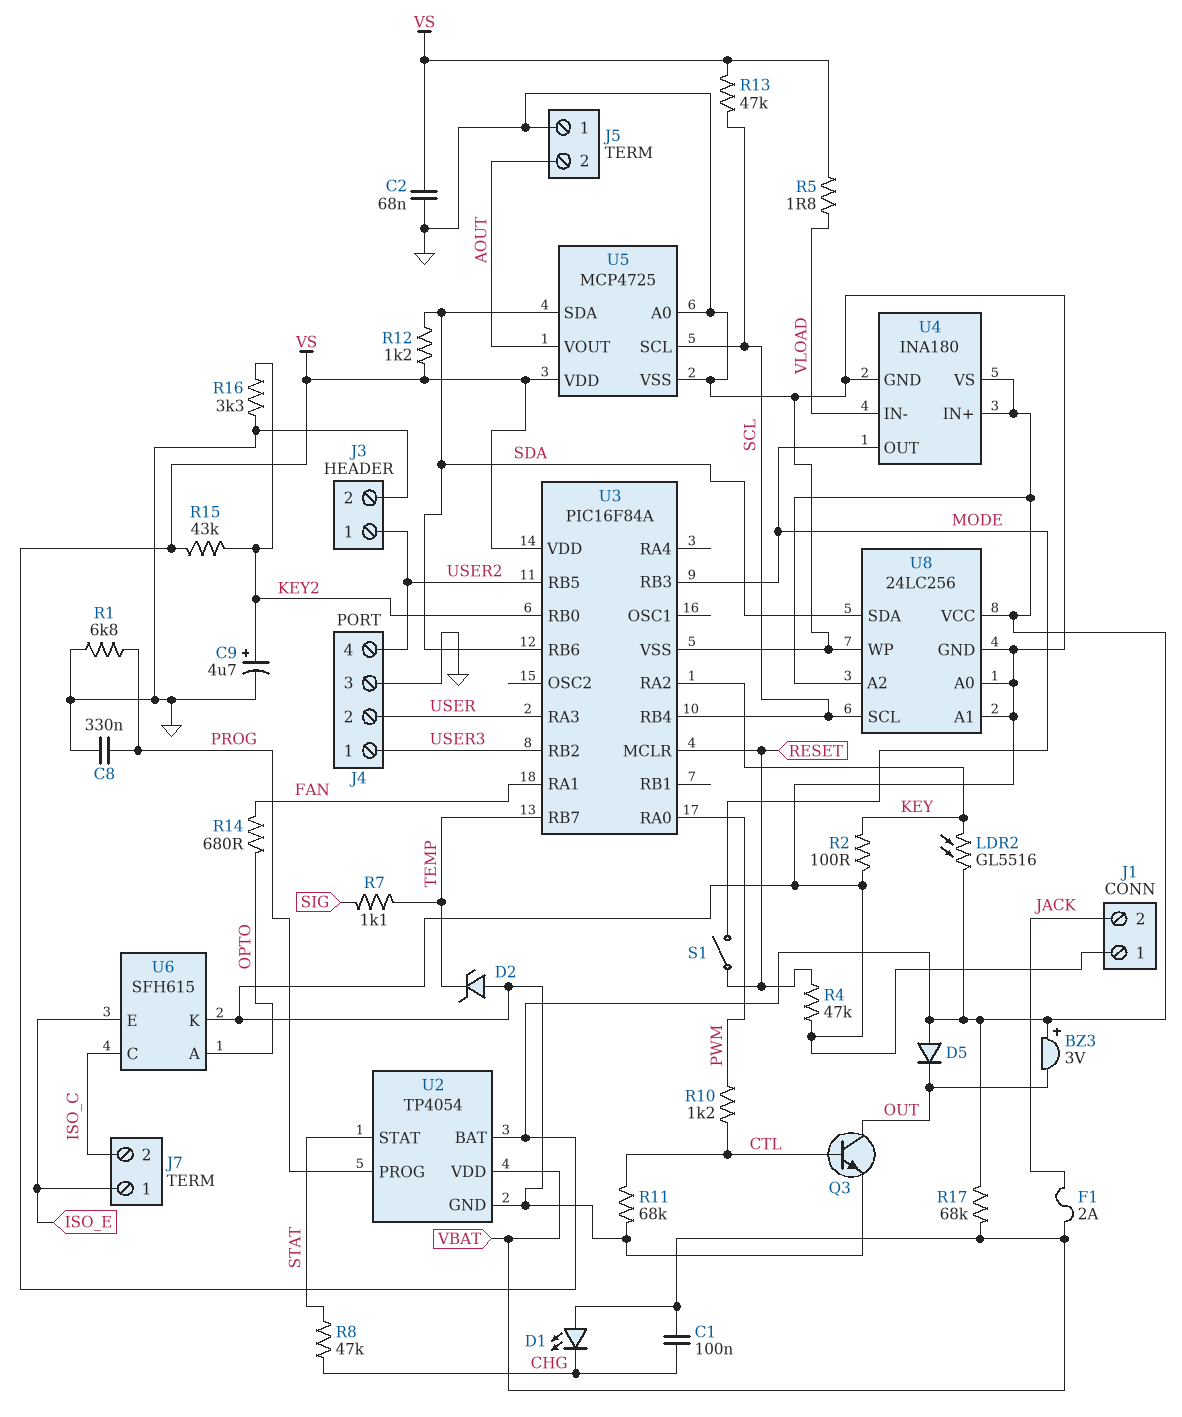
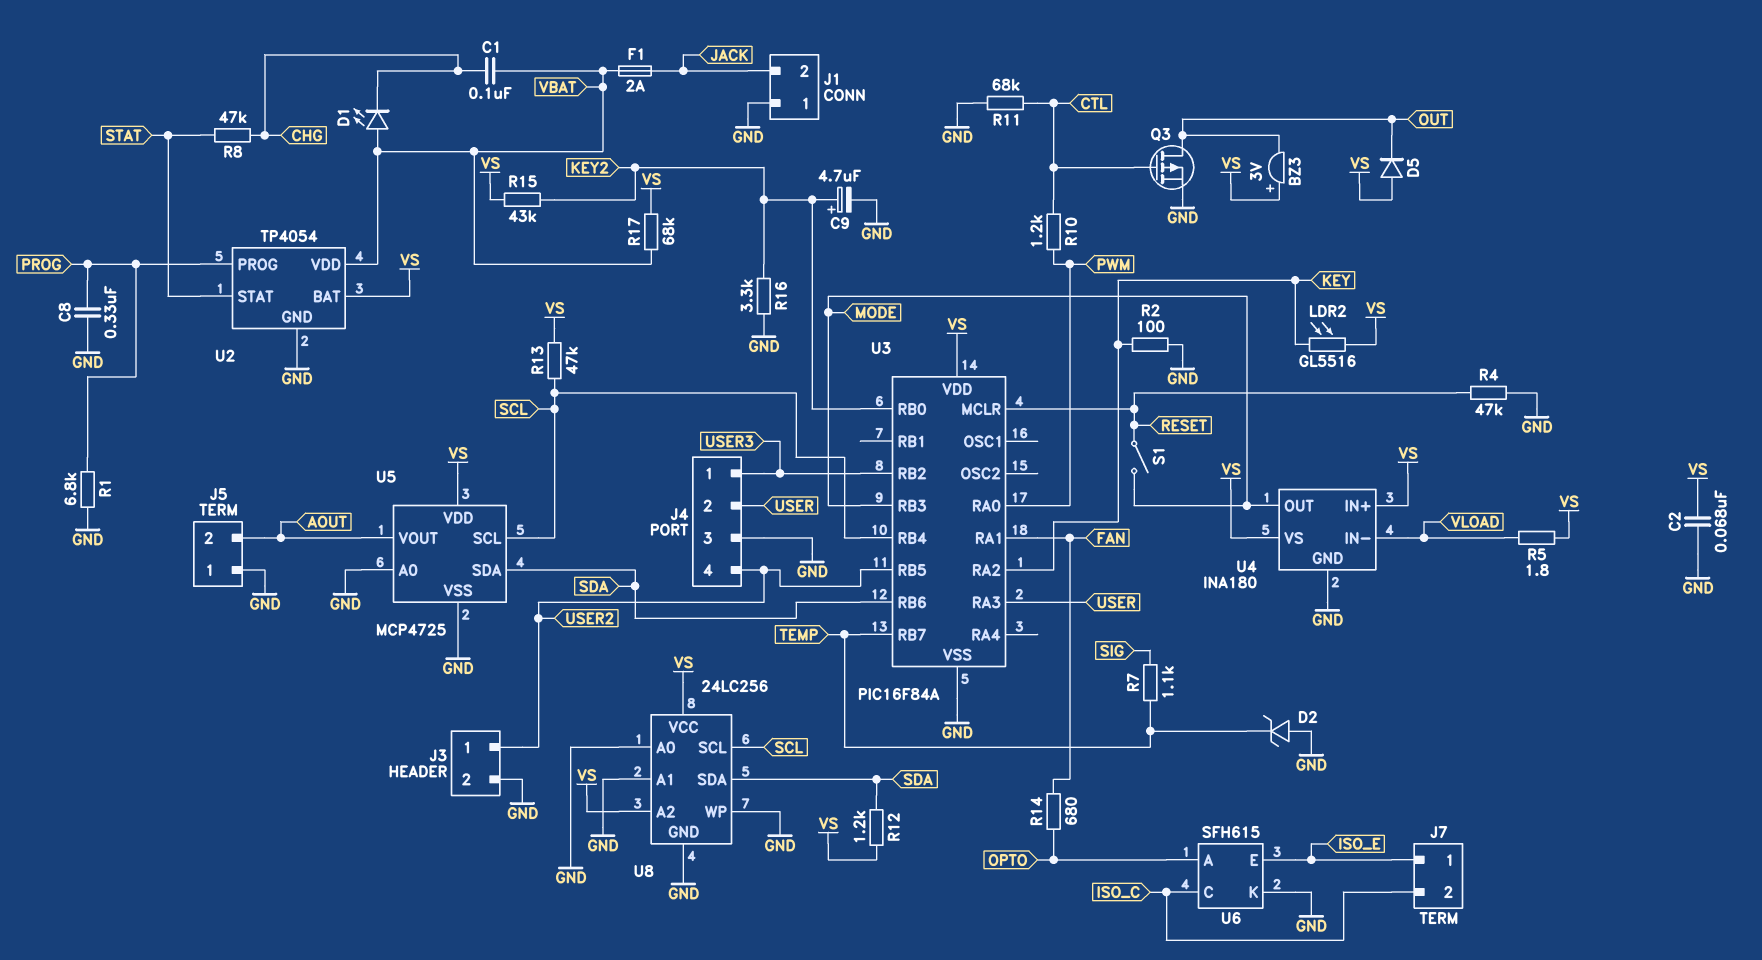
Q3: NPN (B CTL, C OUT, E GND) -> PMOS (G CTL, D OUT, S GND)

